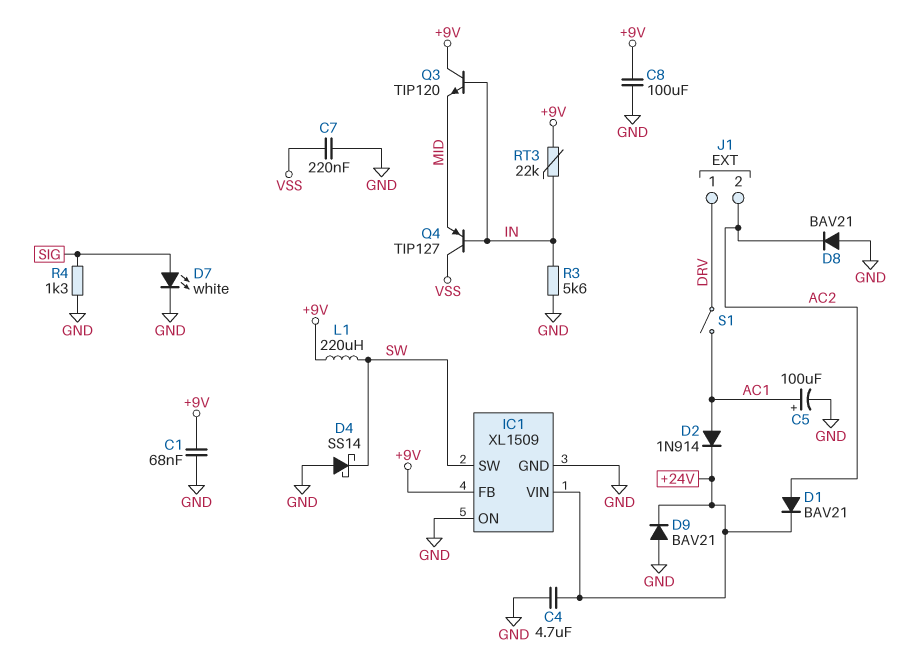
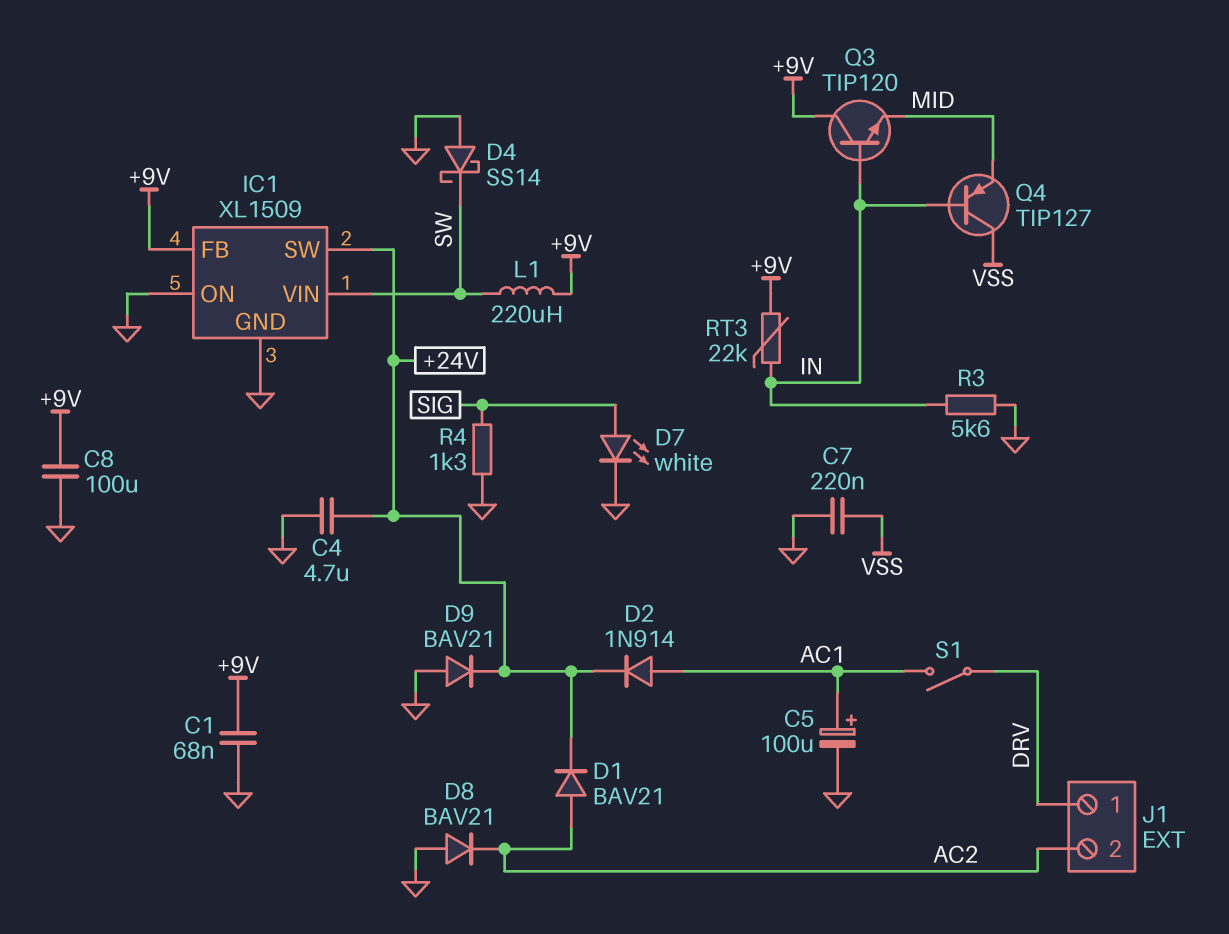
IC1 pin SW: SW -> +24V
IC1 pin VIN: +24V -> SW

